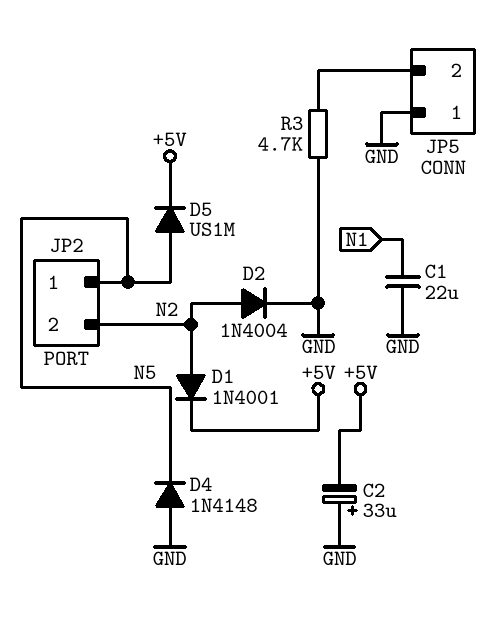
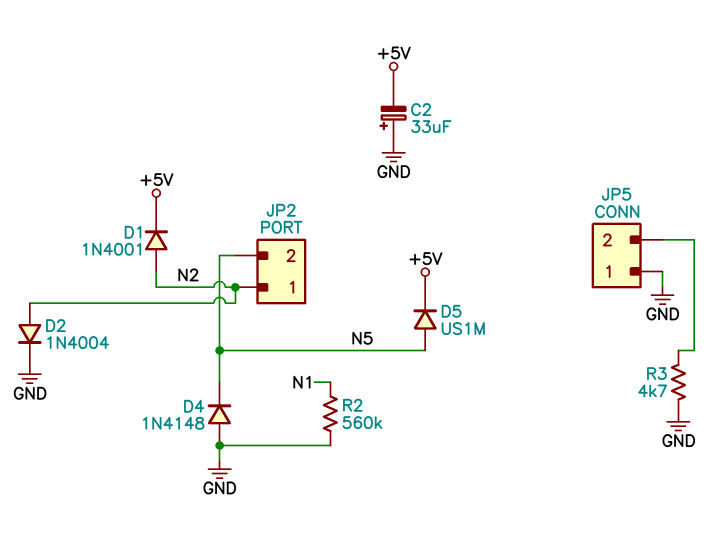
C1: 22uF (GND, N1) -> none
JP2 pin 1: N5 -> N2
JP2 pin 2: N2 -> N5
R2: none -> 560k (GND, N1)

